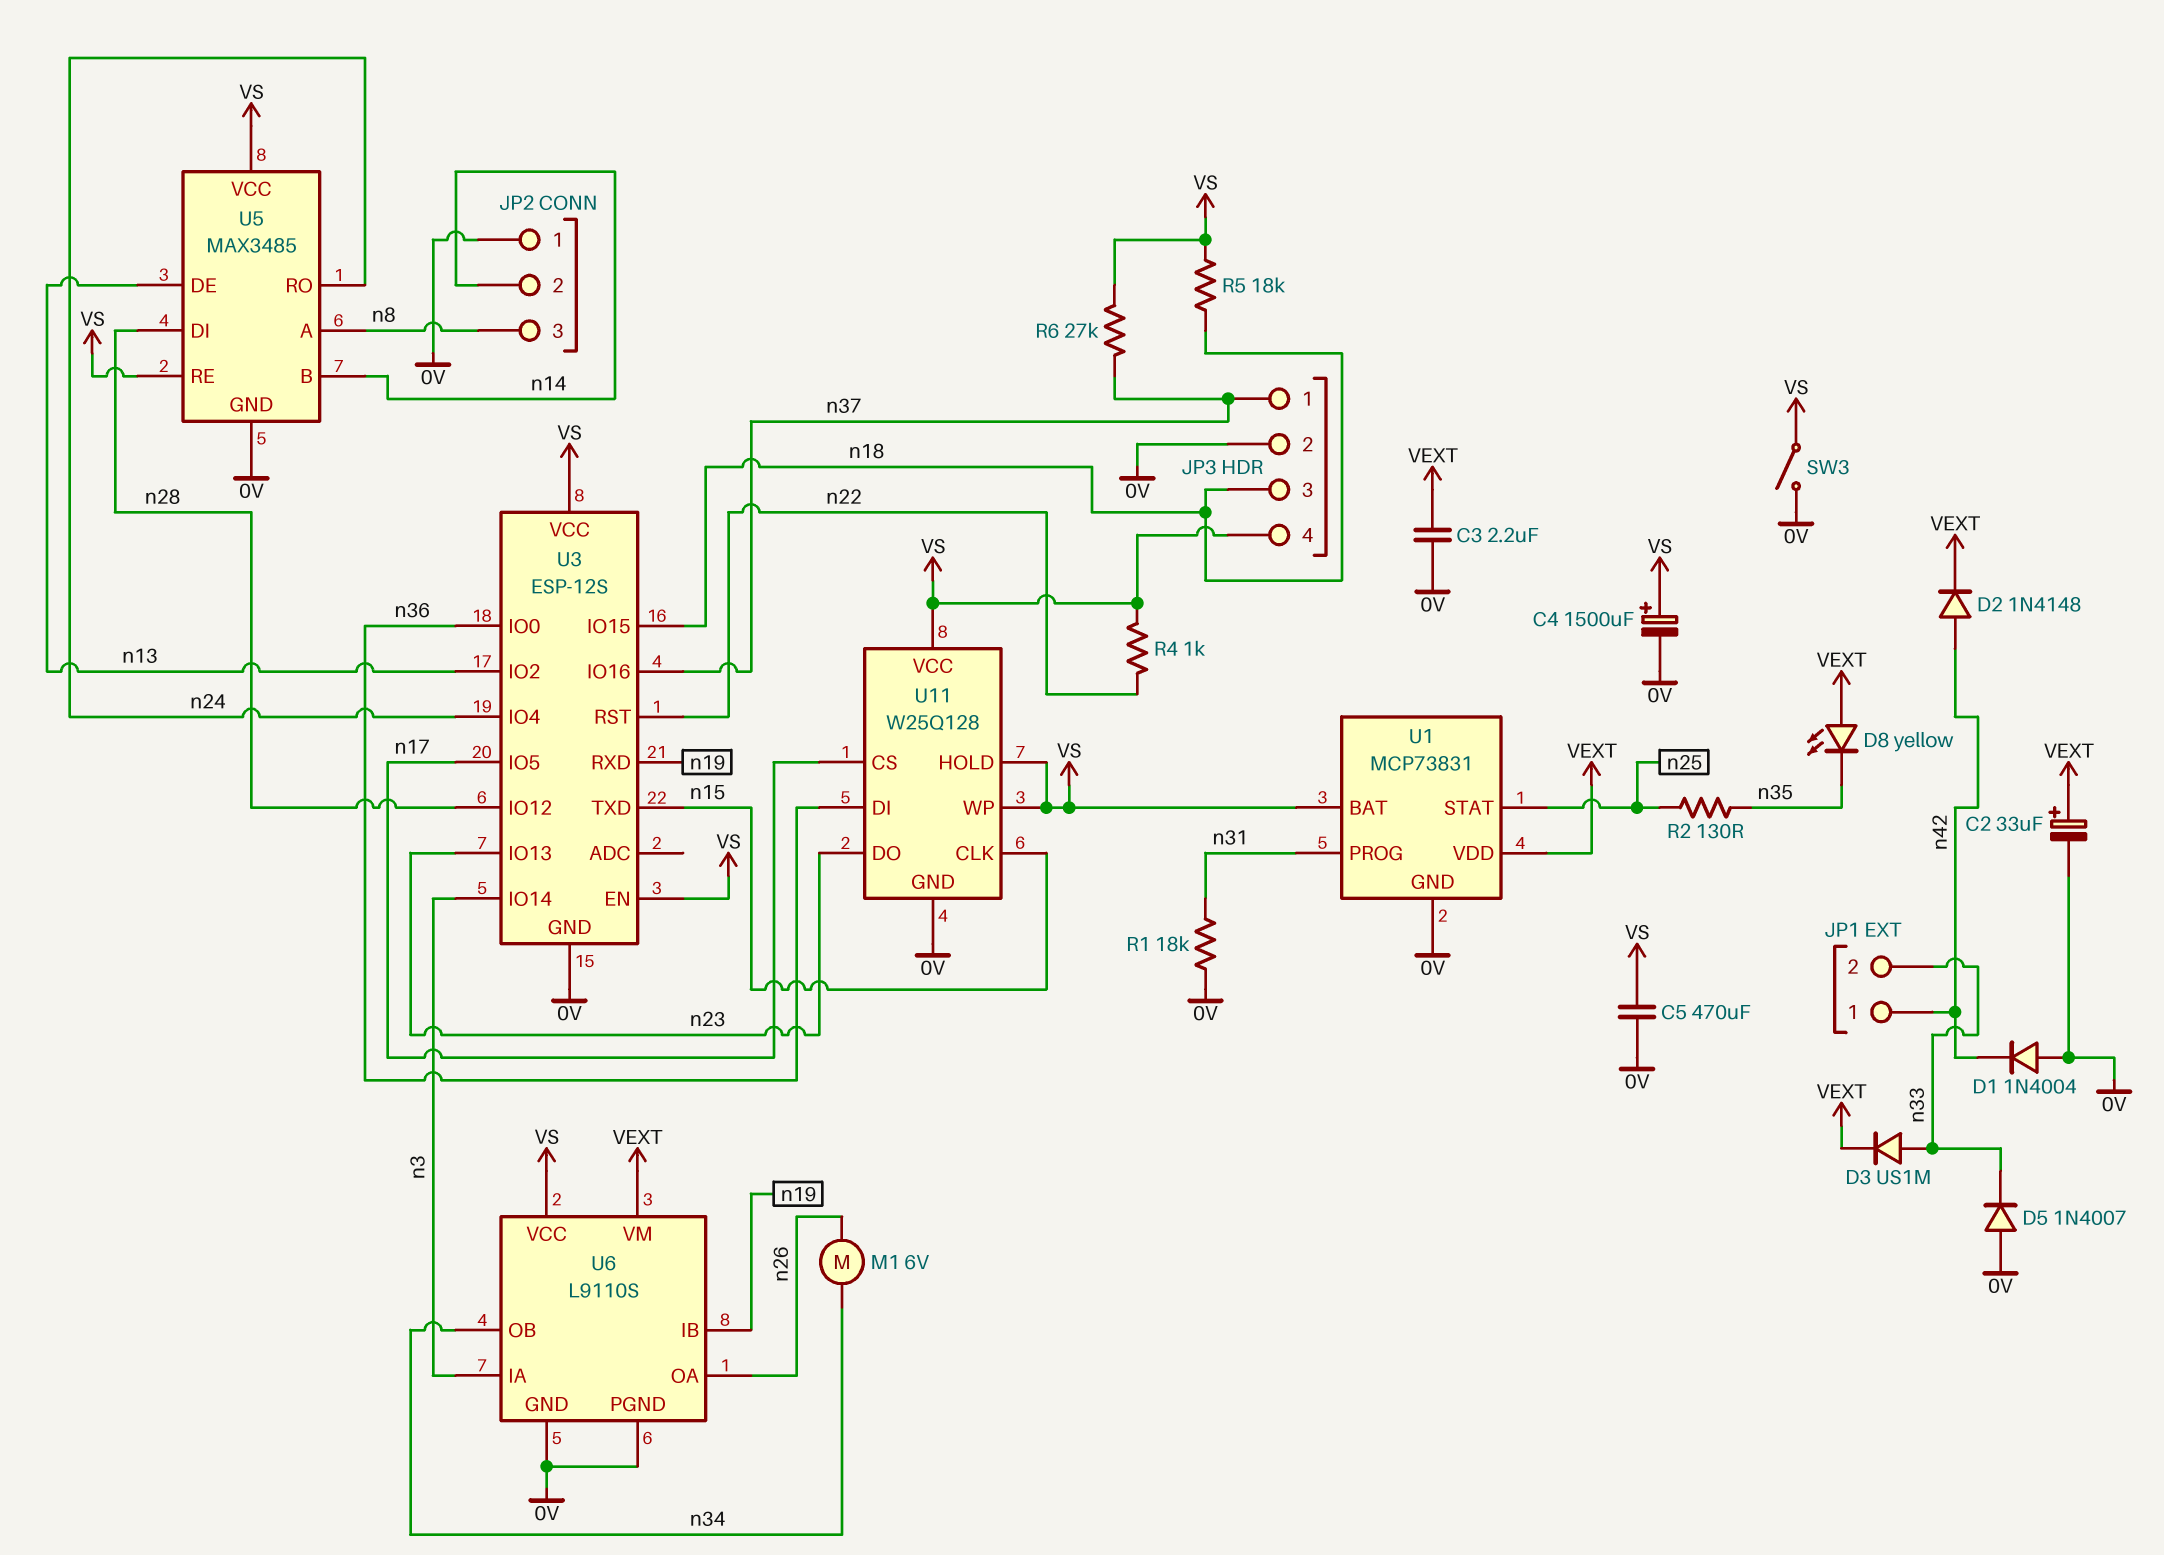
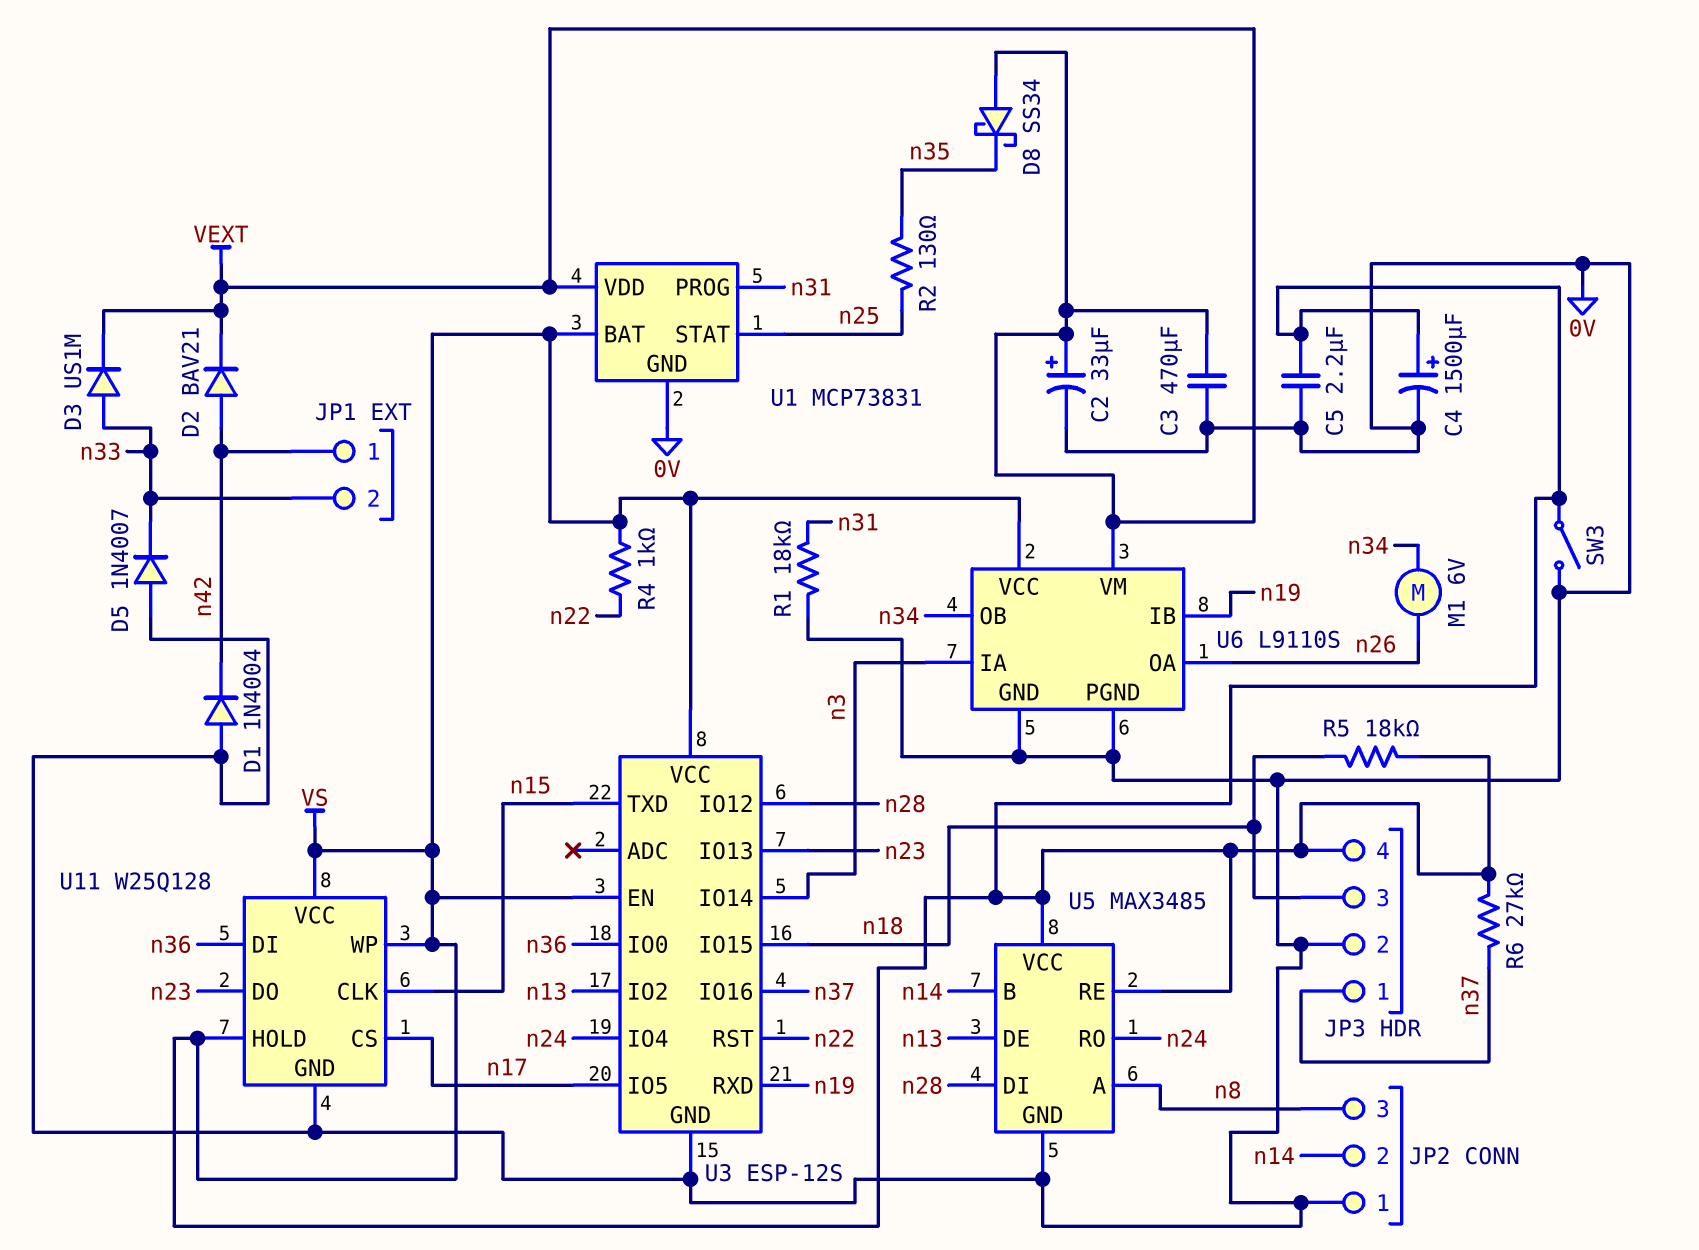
C3: 2.2uF (0V, VEXT) -> 470uF (0V, VEXT)
C5: 470uF (0V, VS) -> 2.2uF (0V, VS)
D2: diode 1N4148 (A n42, K VEXT) -> diode BAV21 (A n42, K VEXT)
D8: LED yellow (A VEXT, K n35) -> schottky SS34 (A VEXT, K n35)

